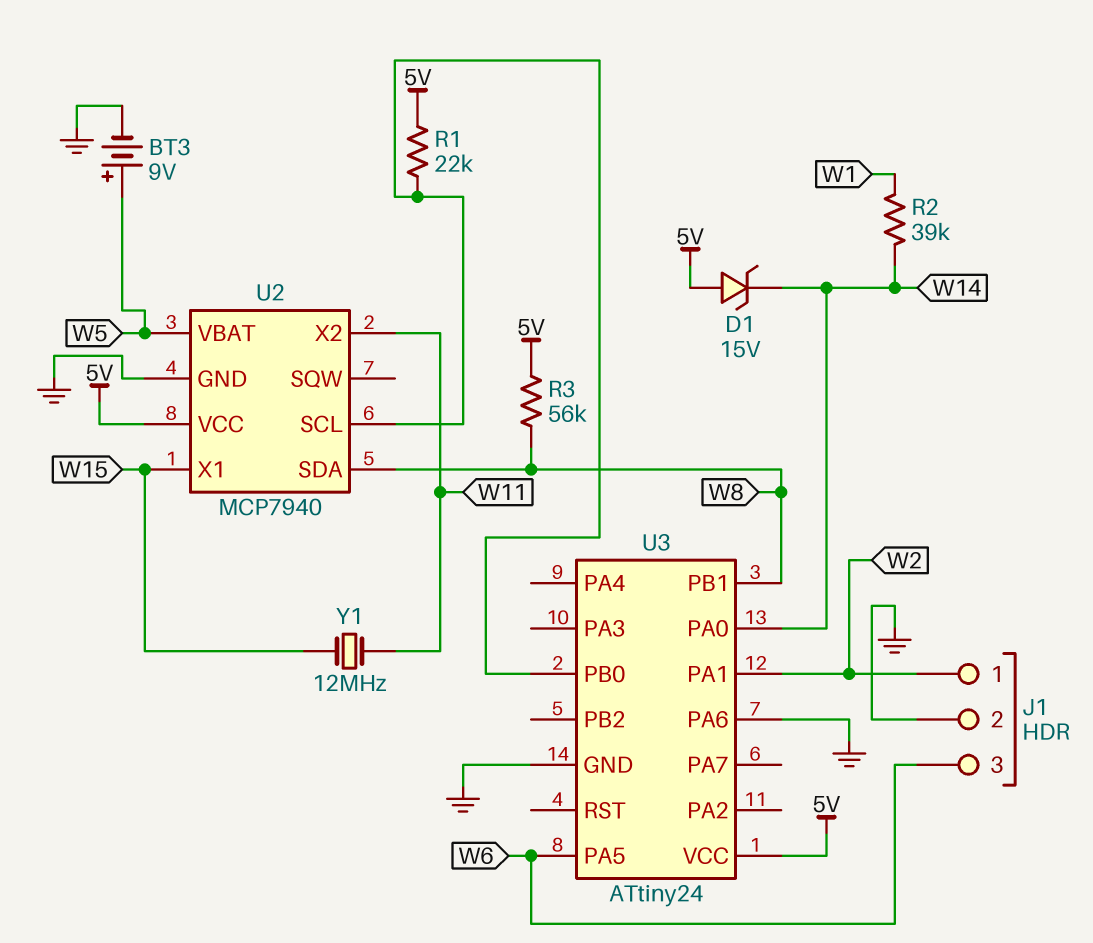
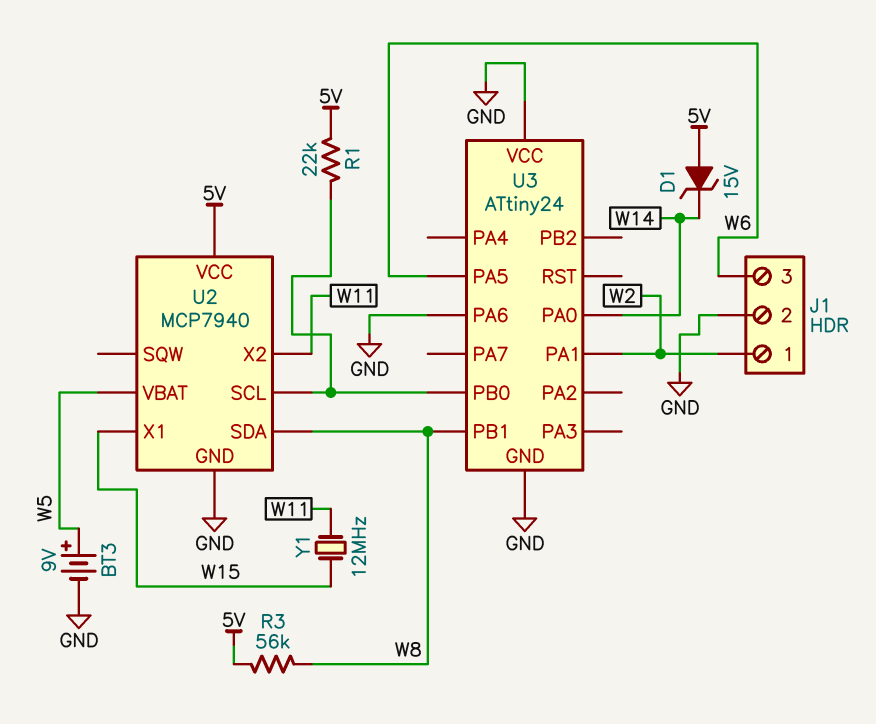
R2: 39k (W1, W14) -> none
U3 pin VCC: 5V -> GND

